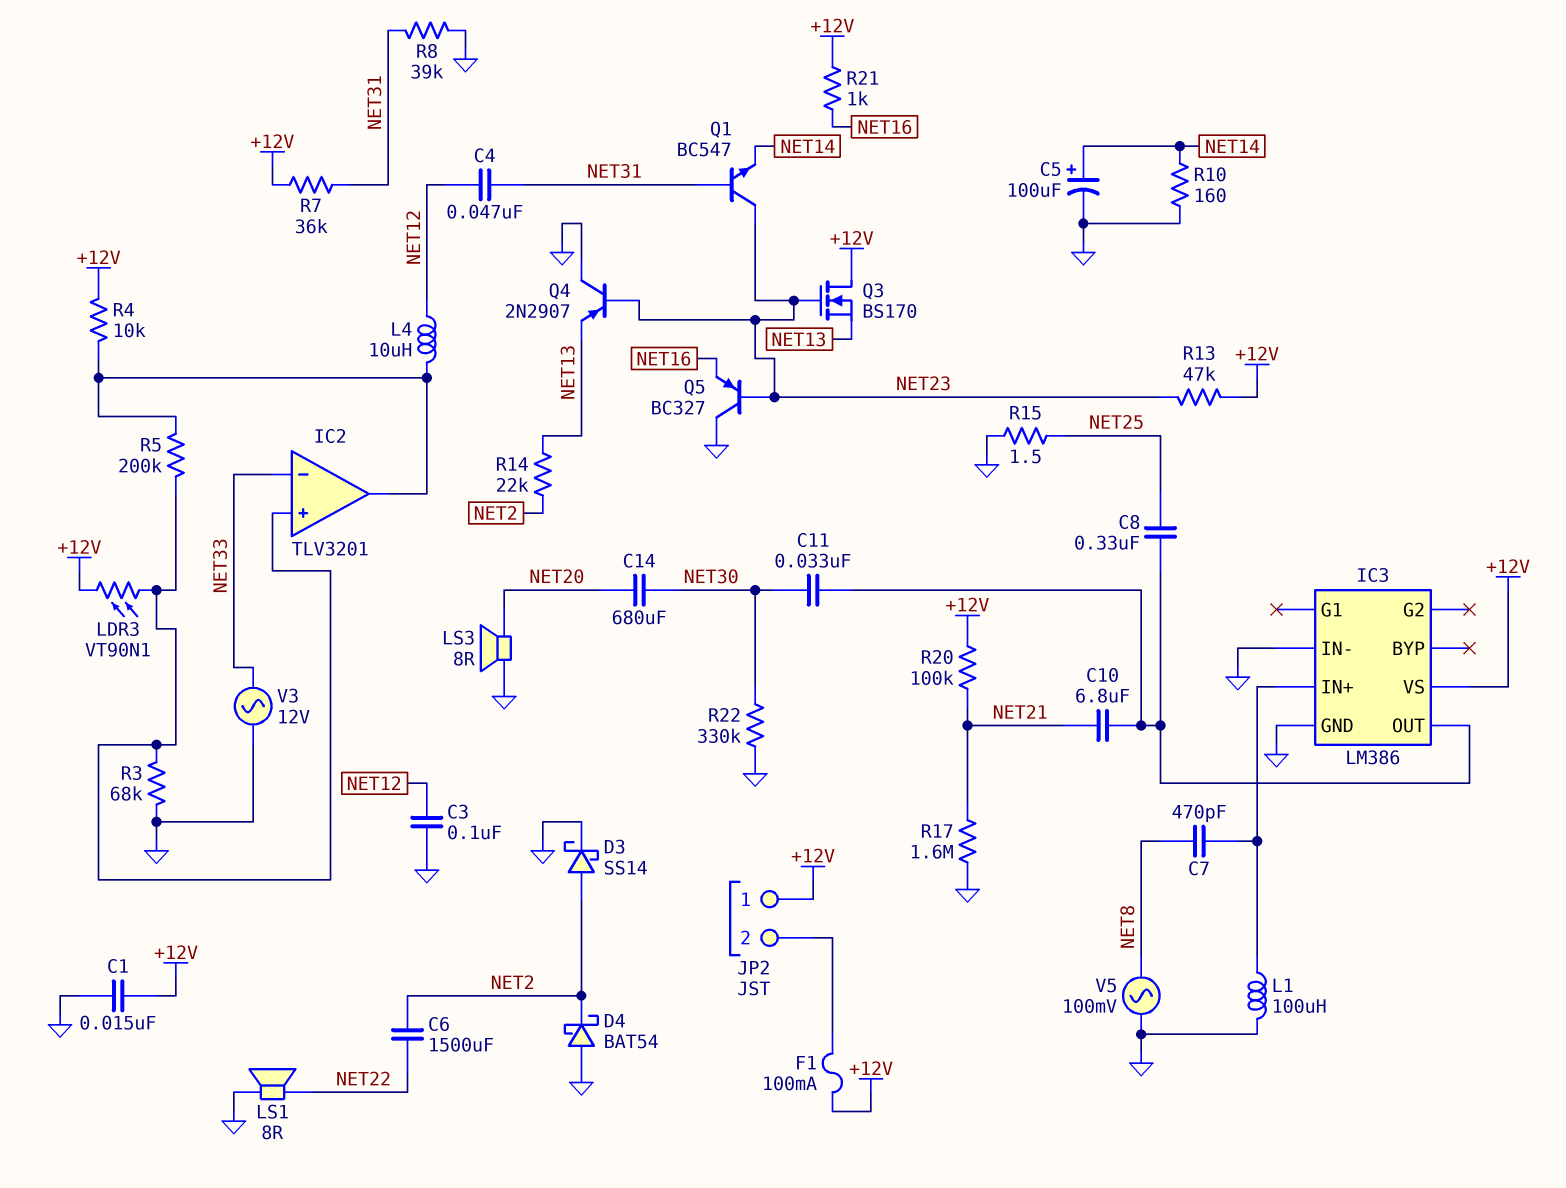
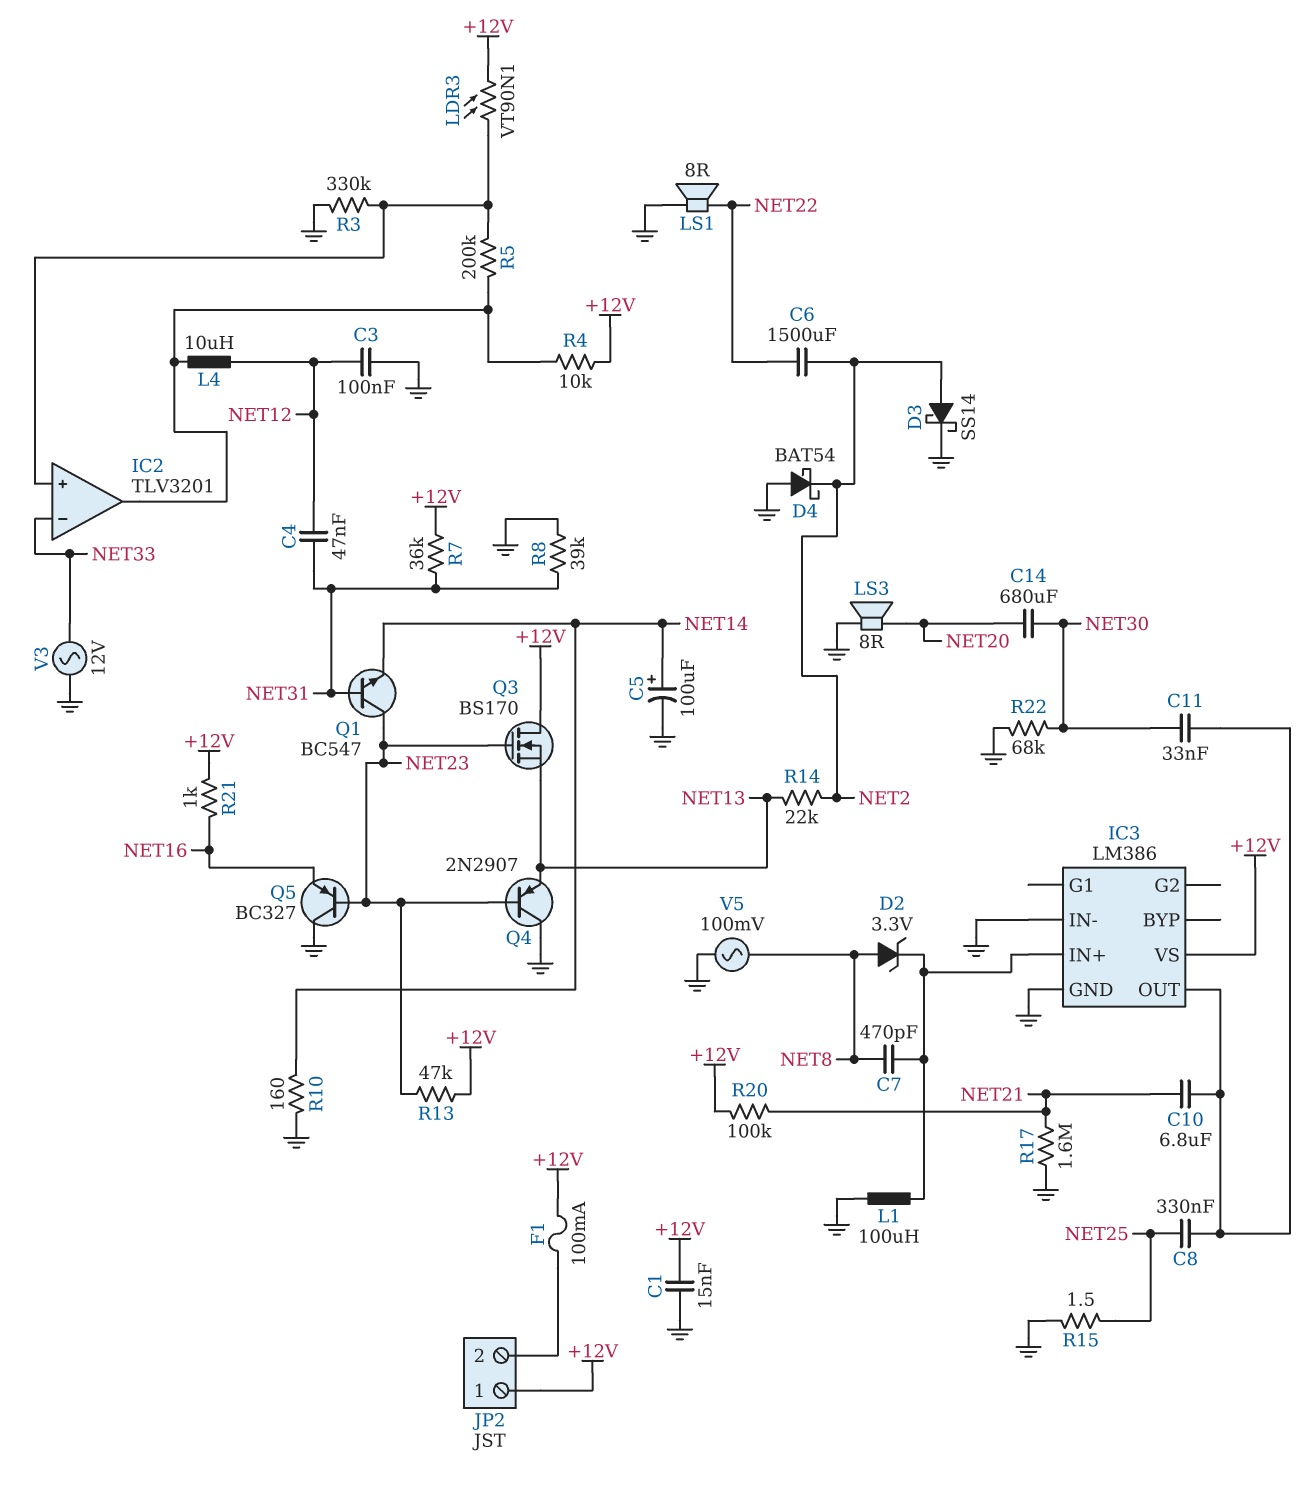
D2: none -> zener 3.3V (A NET8, K IC3/IN+)
R3: 68k (GND, IC2/in+) -> 330k (GND, IC2/in+)
R22: 330k (GND, NET30) -> 68k (GND, NET30)

